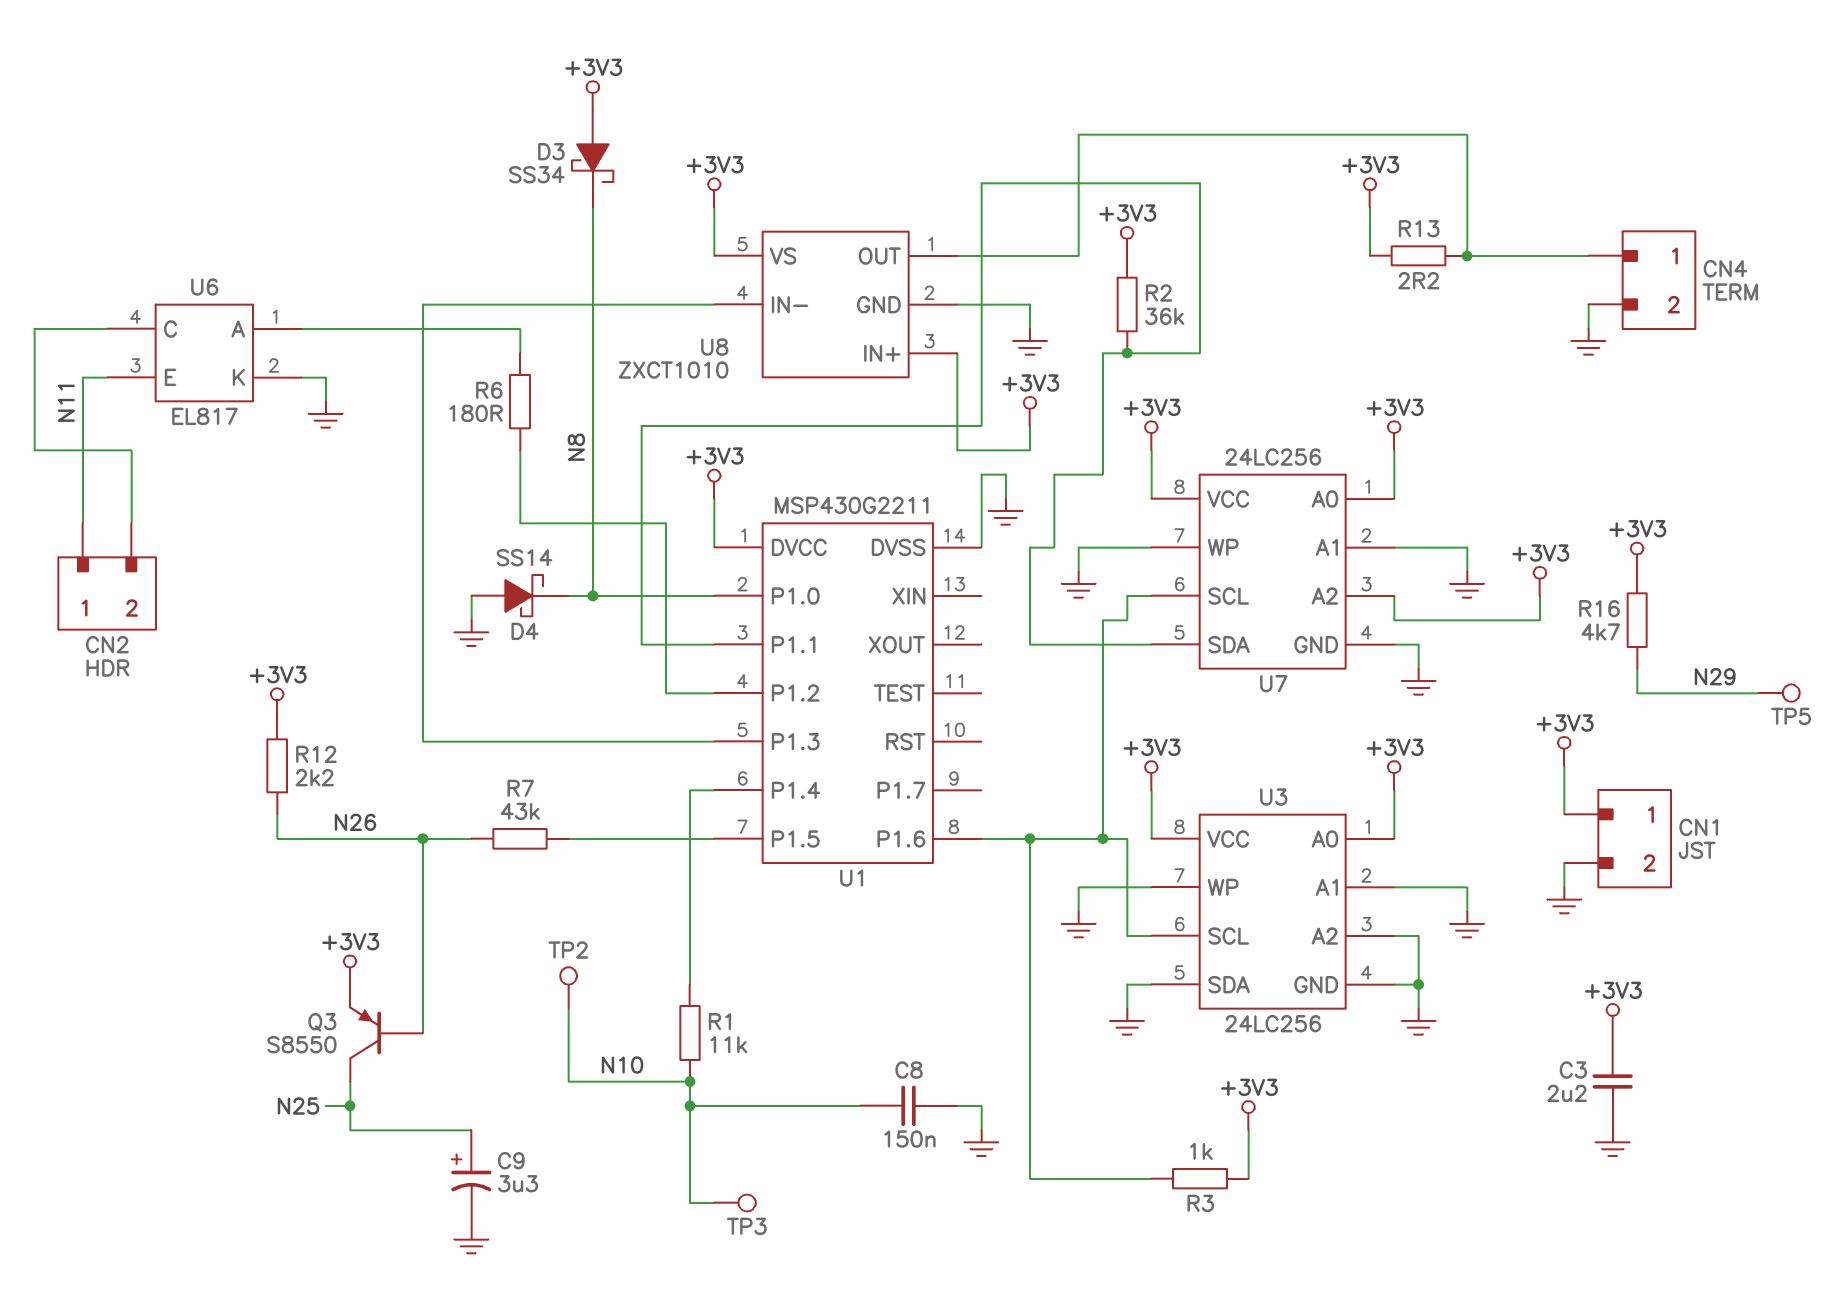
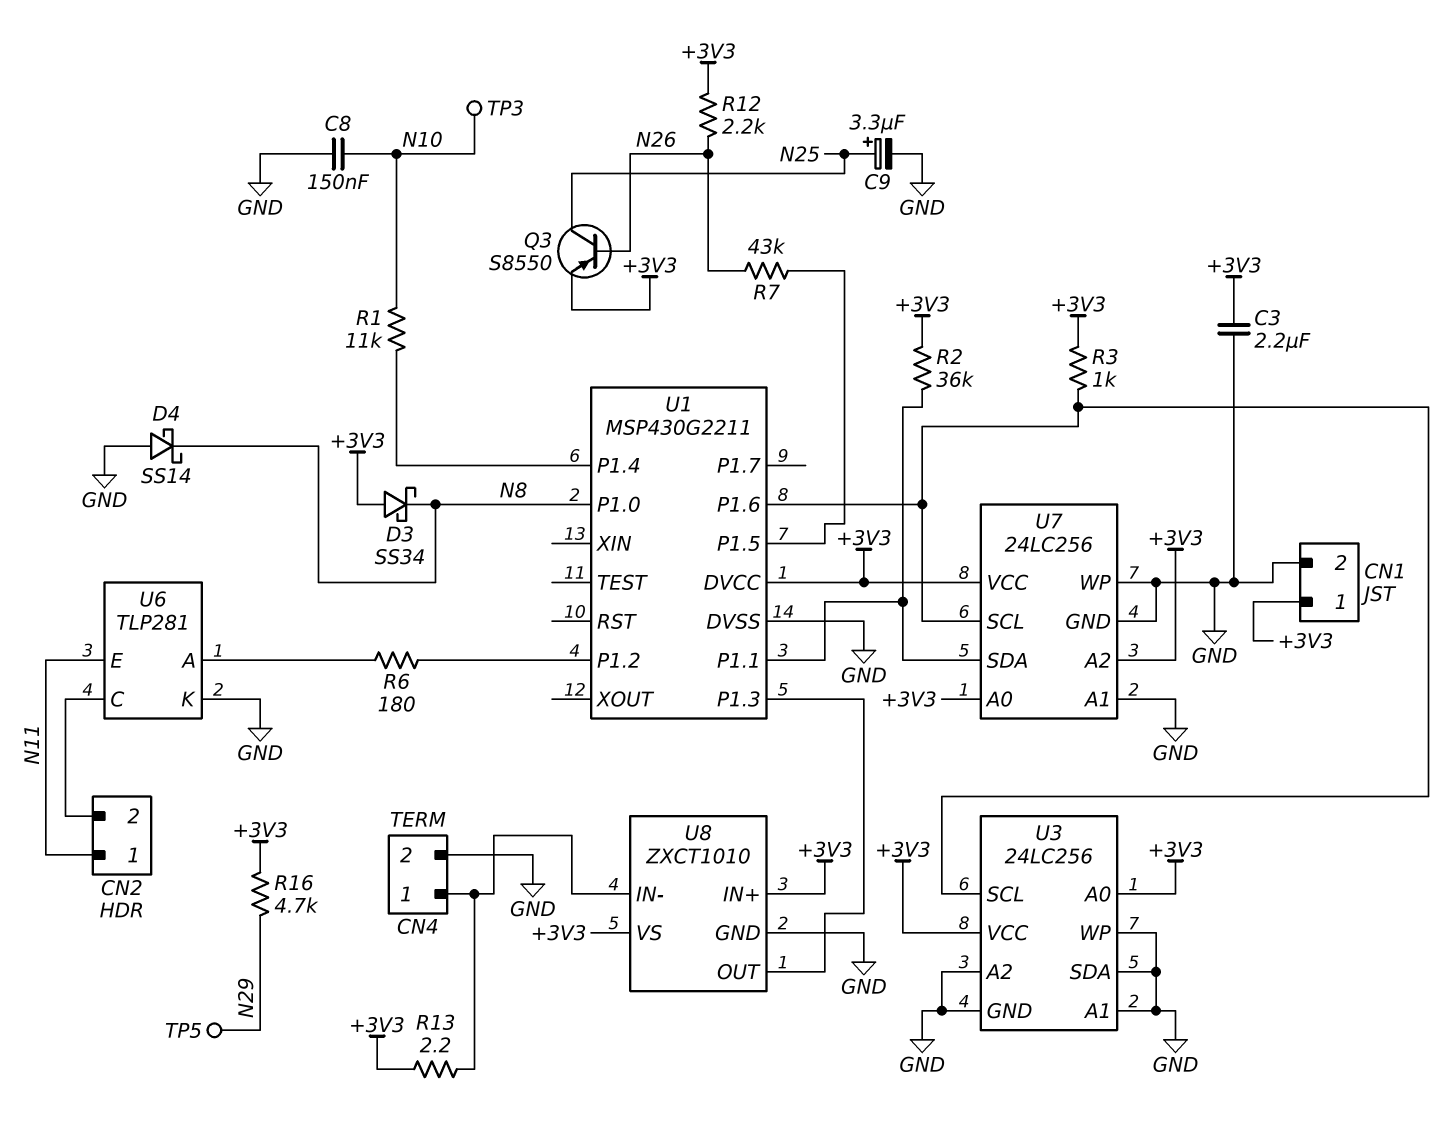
TP2: test point (N10) -> none
U6: EL817 -> TLP281
U8 pin IN-: U1/P1.3 -> CN4/1
U8 pin OUT: CN4/1 -> U1/P1.3

